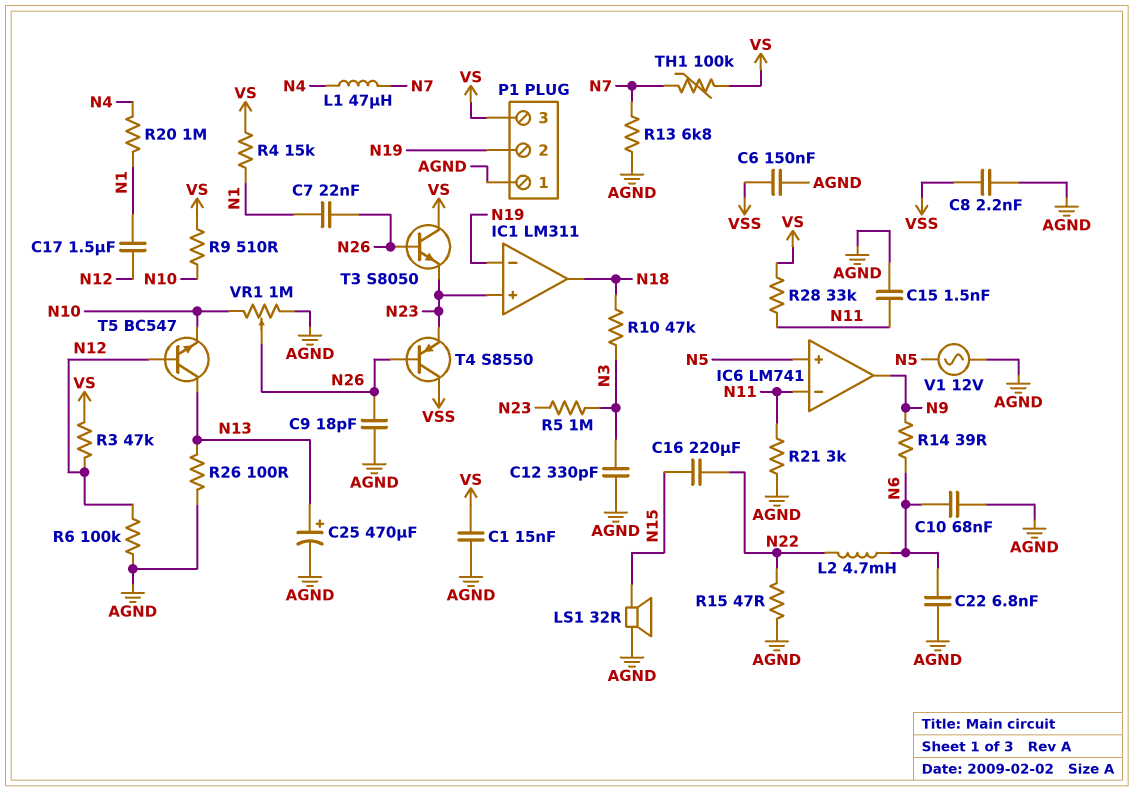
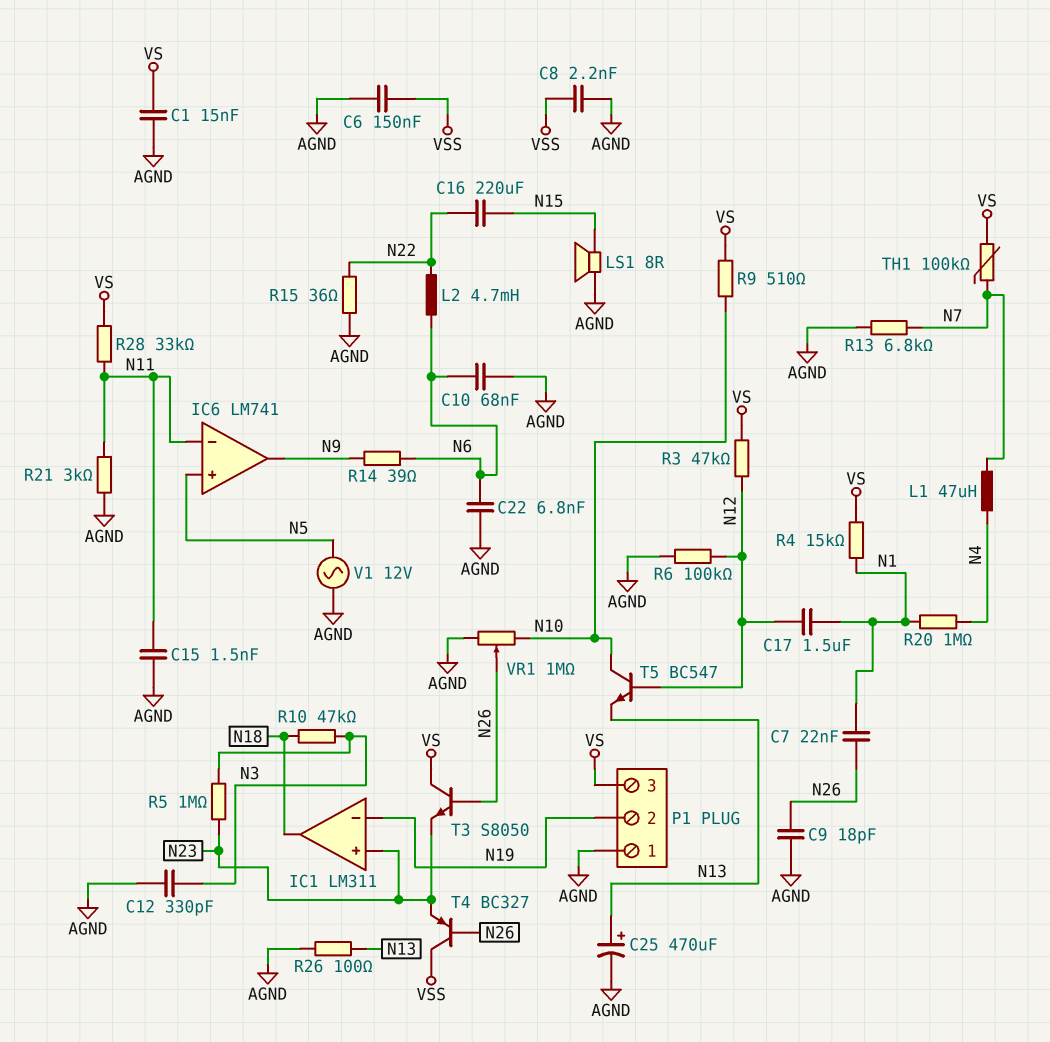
LS1: speaker 32R (AGND, N15) -> speaker 8R (AGND, N15)
R15: 47 (AGND, N22) -> 36 (AGND, N22)
T4: PNP S8550 (B N26, C VSS, E N23) -> PNP BC327 (B N26, C VSS, E N23)
T5: NPN BC547 (B N12, C N13, E N10) -> NPN BC547 (B N12, C N10, E N13)

